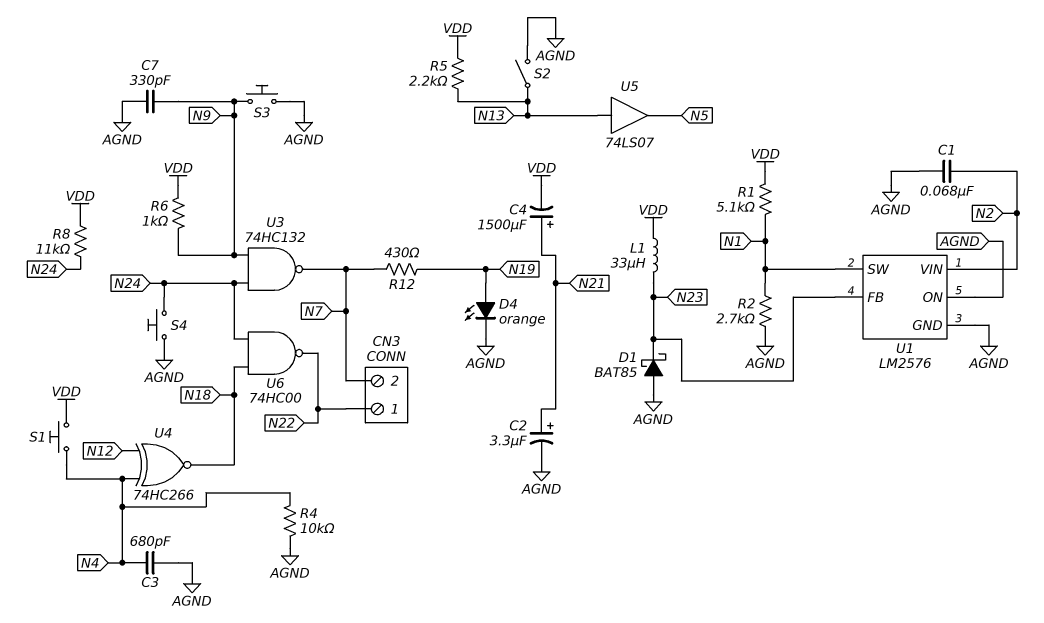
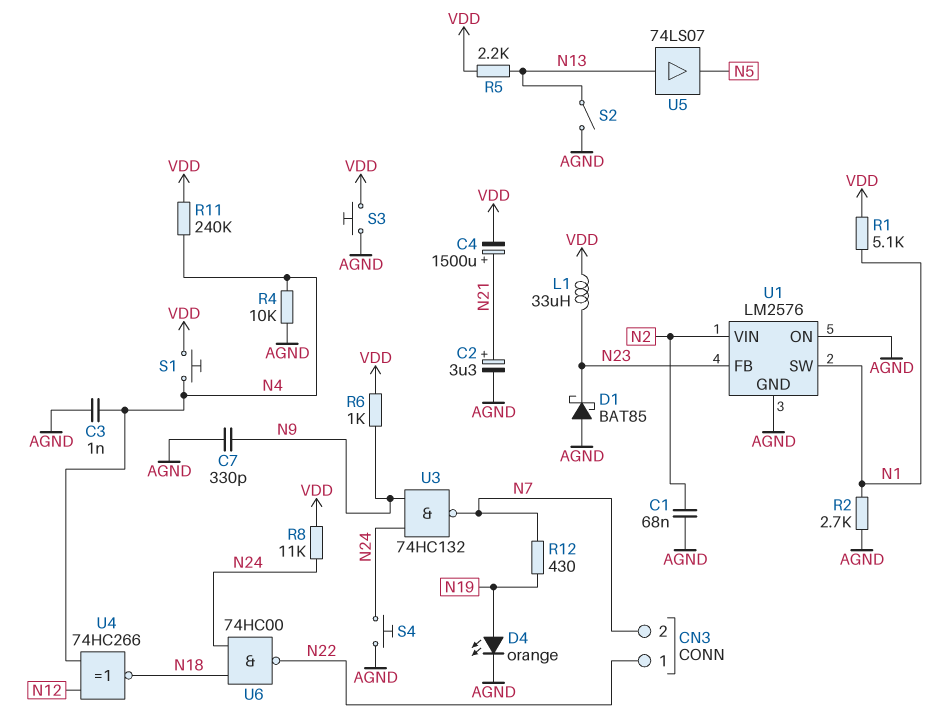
C3: 680pF (AGND, N4) -> 1nF (AGND, N4)
R11: none -> 240k (N4, VDD)
S3: button (AGND, N9) -> button (AGND, VDD)

